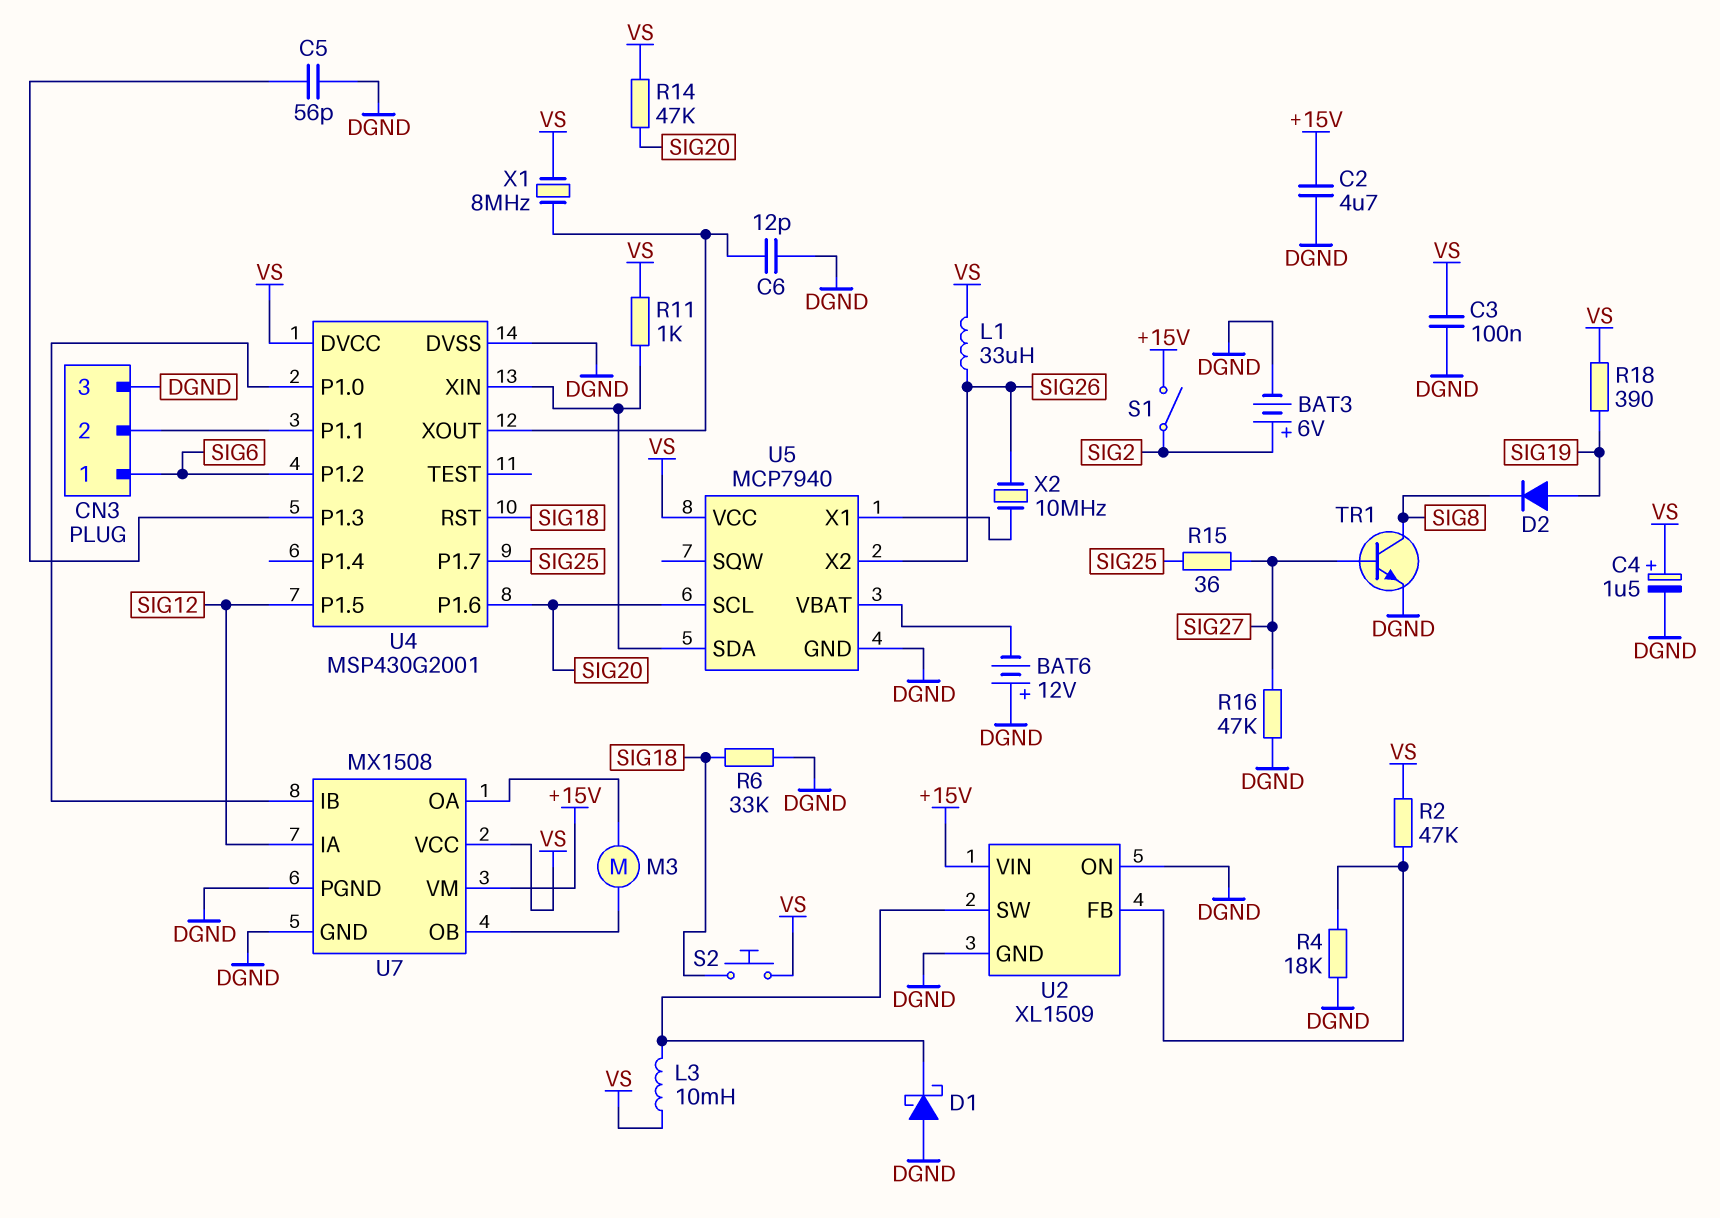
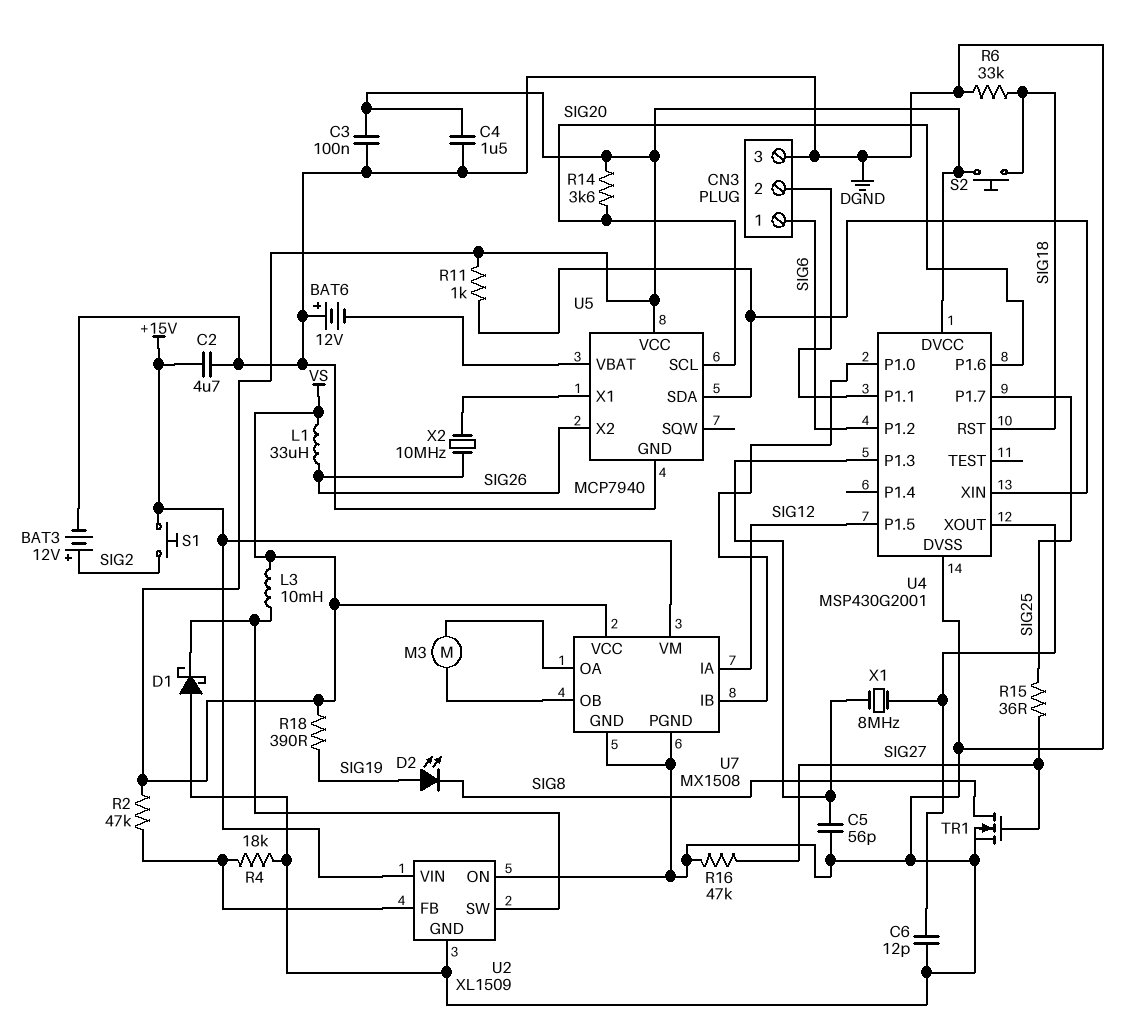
BAT3: 6V (plus SIG2, minus DGND) -> 12V (plus SIG2, minus DGND)
C4: 1.5uF (plus VS, minus DGND) -> 1.5uF (DGND, VS)
D2: diode (A SIG19, K SIG8) -> LED (A SIG19, K SIG8)
R14: 47k (SIG20, VS) -> 3.6k (SIG20, VS)
S1: switch (+15V, SIG2) -> button (+15V, SIG2)
TR1: NPN (B SIG27, C SIG8, E DGND) -> NMOS (G SIG27, D SIG8, S DGND)
X1: 8MHz (U4/XOUT, VS) -> 8MHz (U4/P1.3, U4/XOUT)

